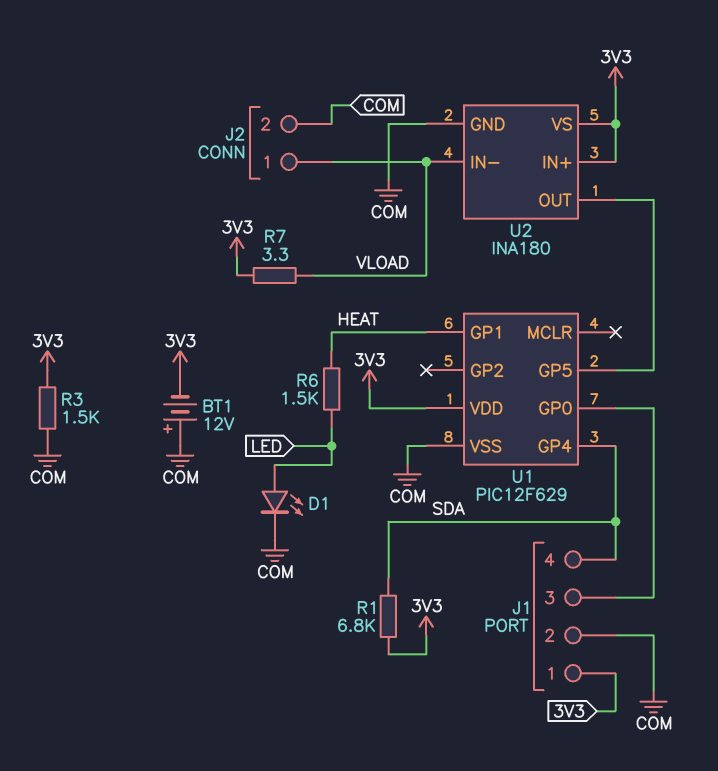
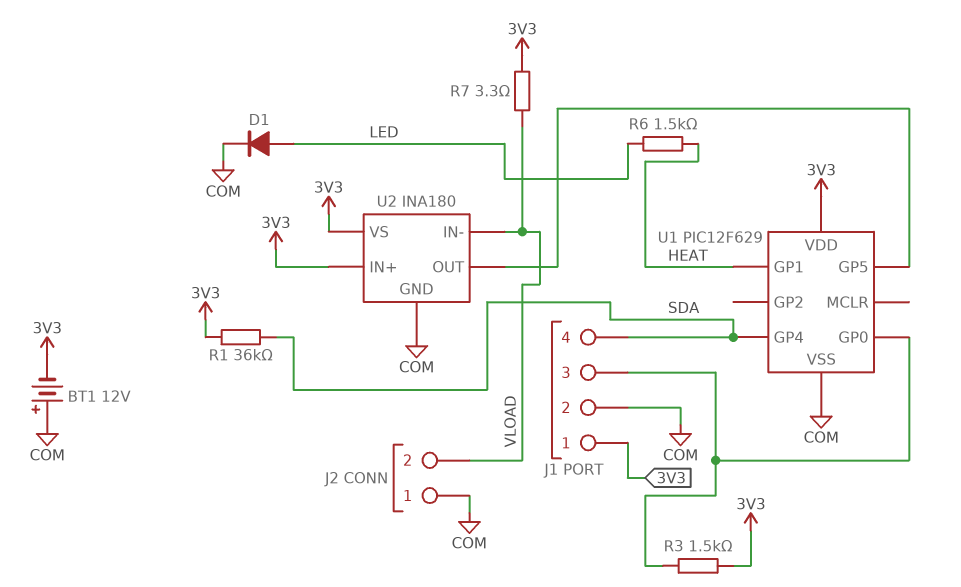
D1: LED (A LED, K COM) -> diode (A LED, K COM)
J2 pin 1: VLOAD -> COM
J2 pin 2: COM -> VLOAD
R1: 6.8k (3V3, SDA) -> 36k (3V3, SDA)
R3: 1.5k (3V3, COM) -> 1.5k (3V3, J1/3)

